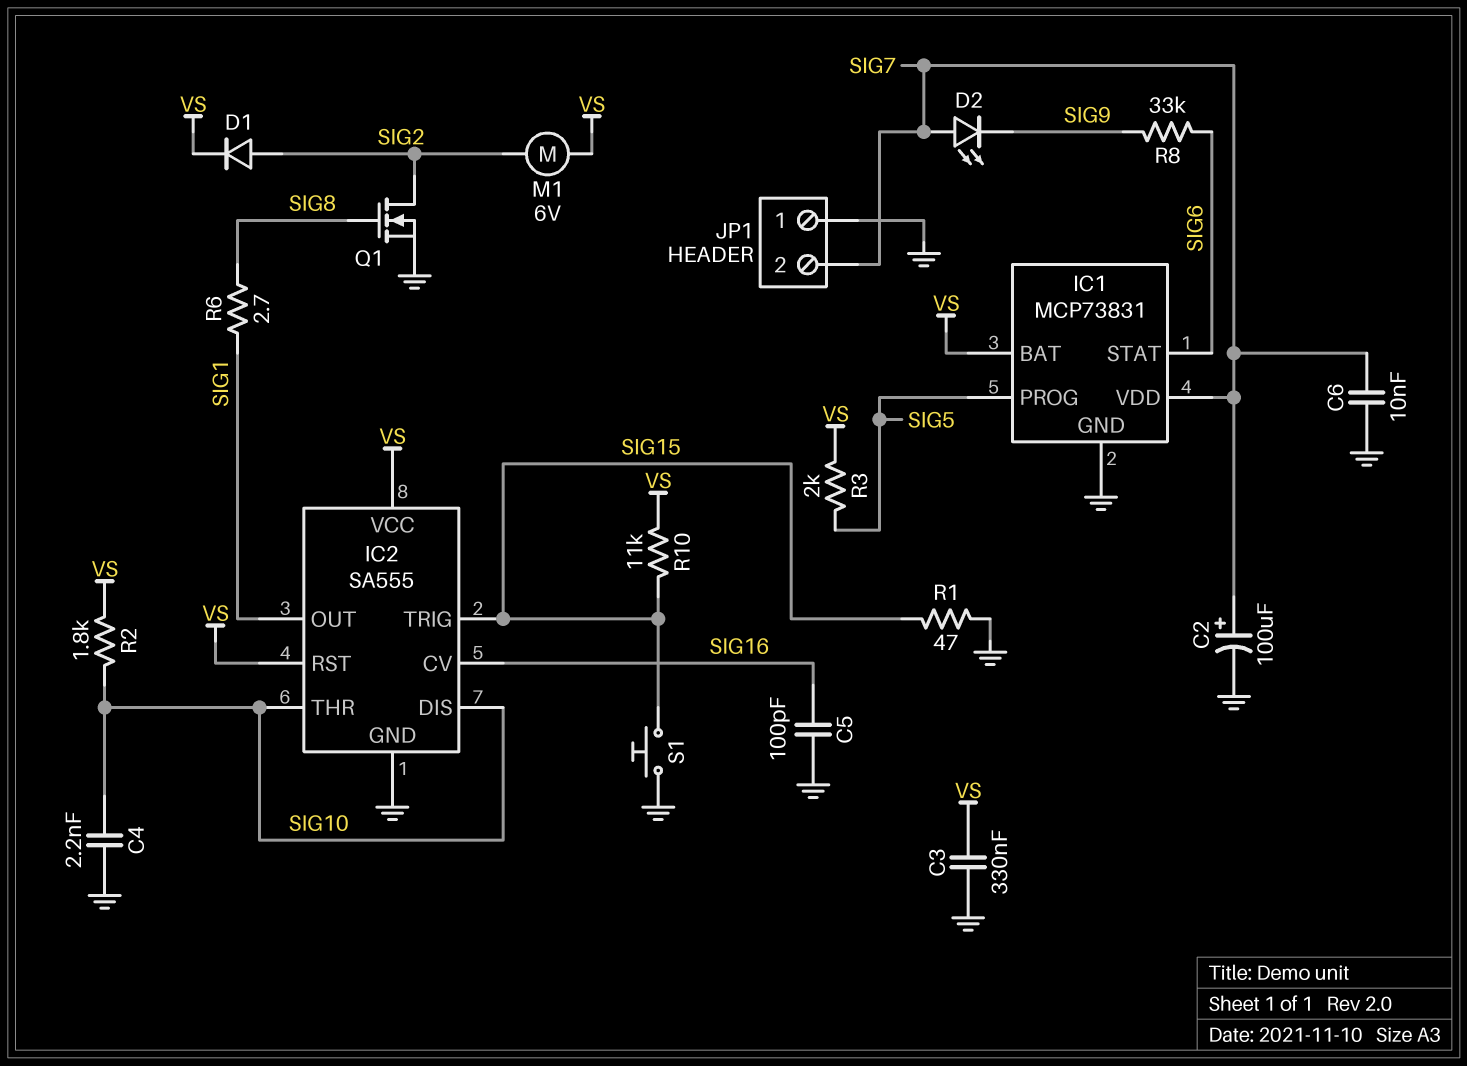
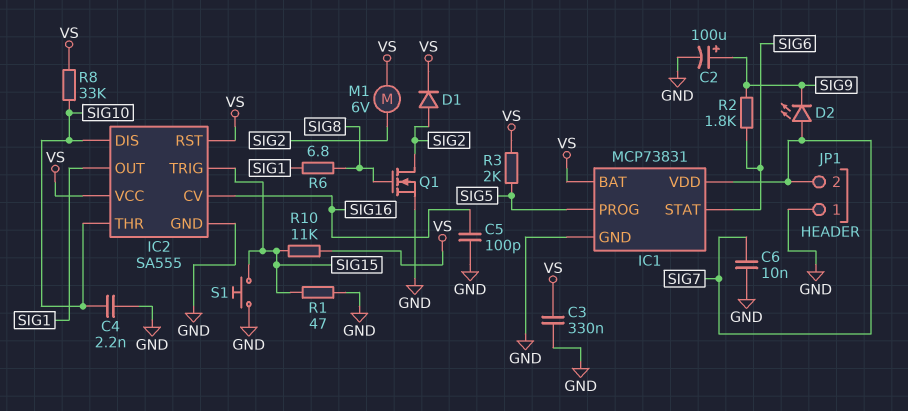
C2: 100uF (plus SIG7, minus GND) -> 100uF (plus SIG9, minus GND)
R2: 1.8k (SIG10, VS) -> 1.8k (SIG6, SIG9)
R6: 2.7 (SIG1, SIG8) -> 6.8 (SIG1, SIG8)
R8: 33k (SIG6, SIG9) -> 33k (SIG10, VS)

